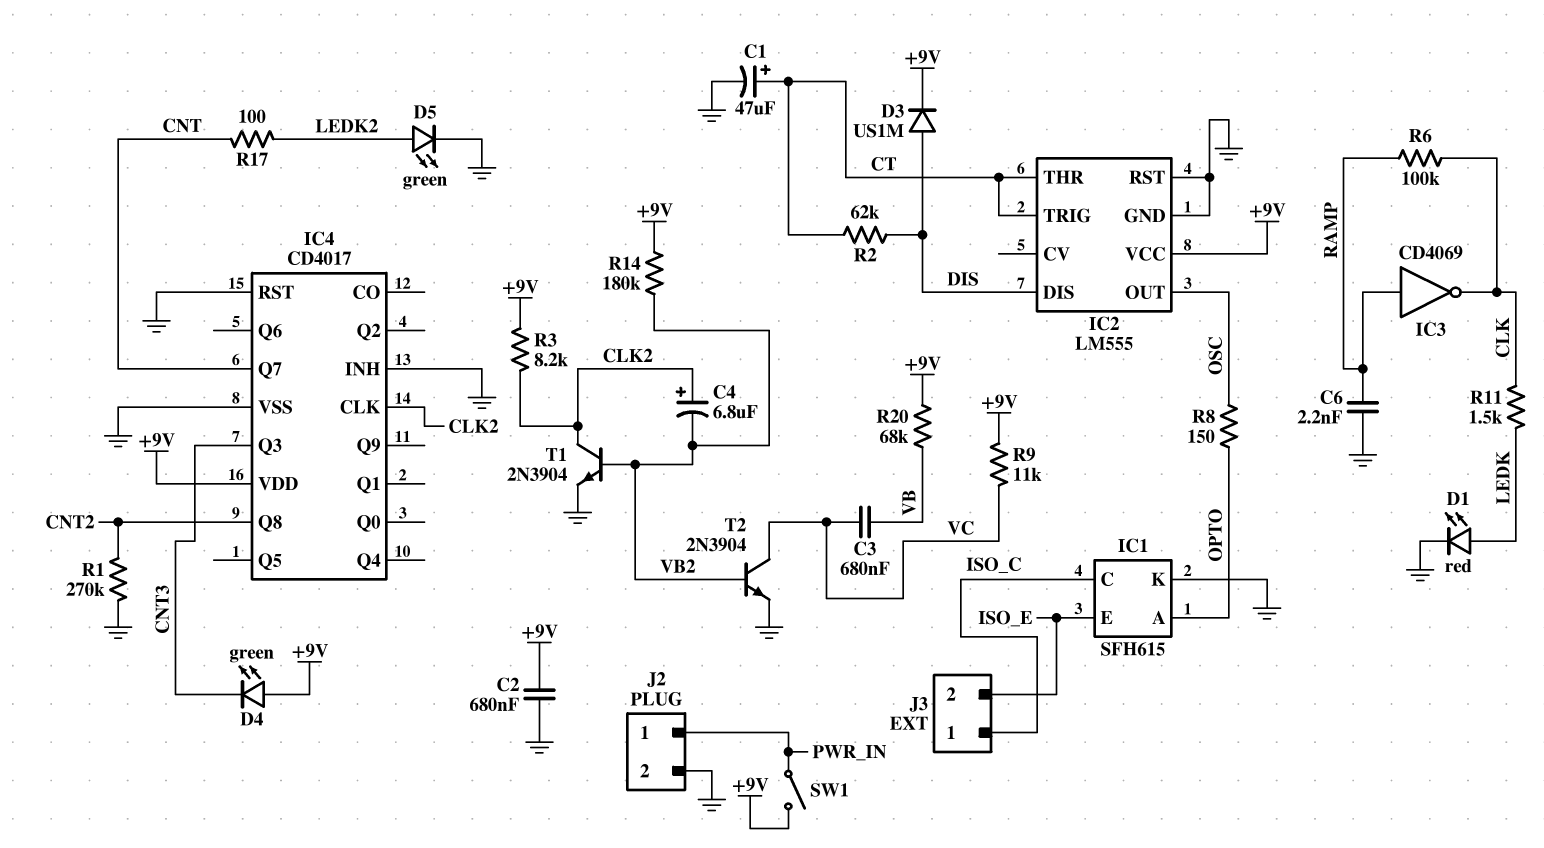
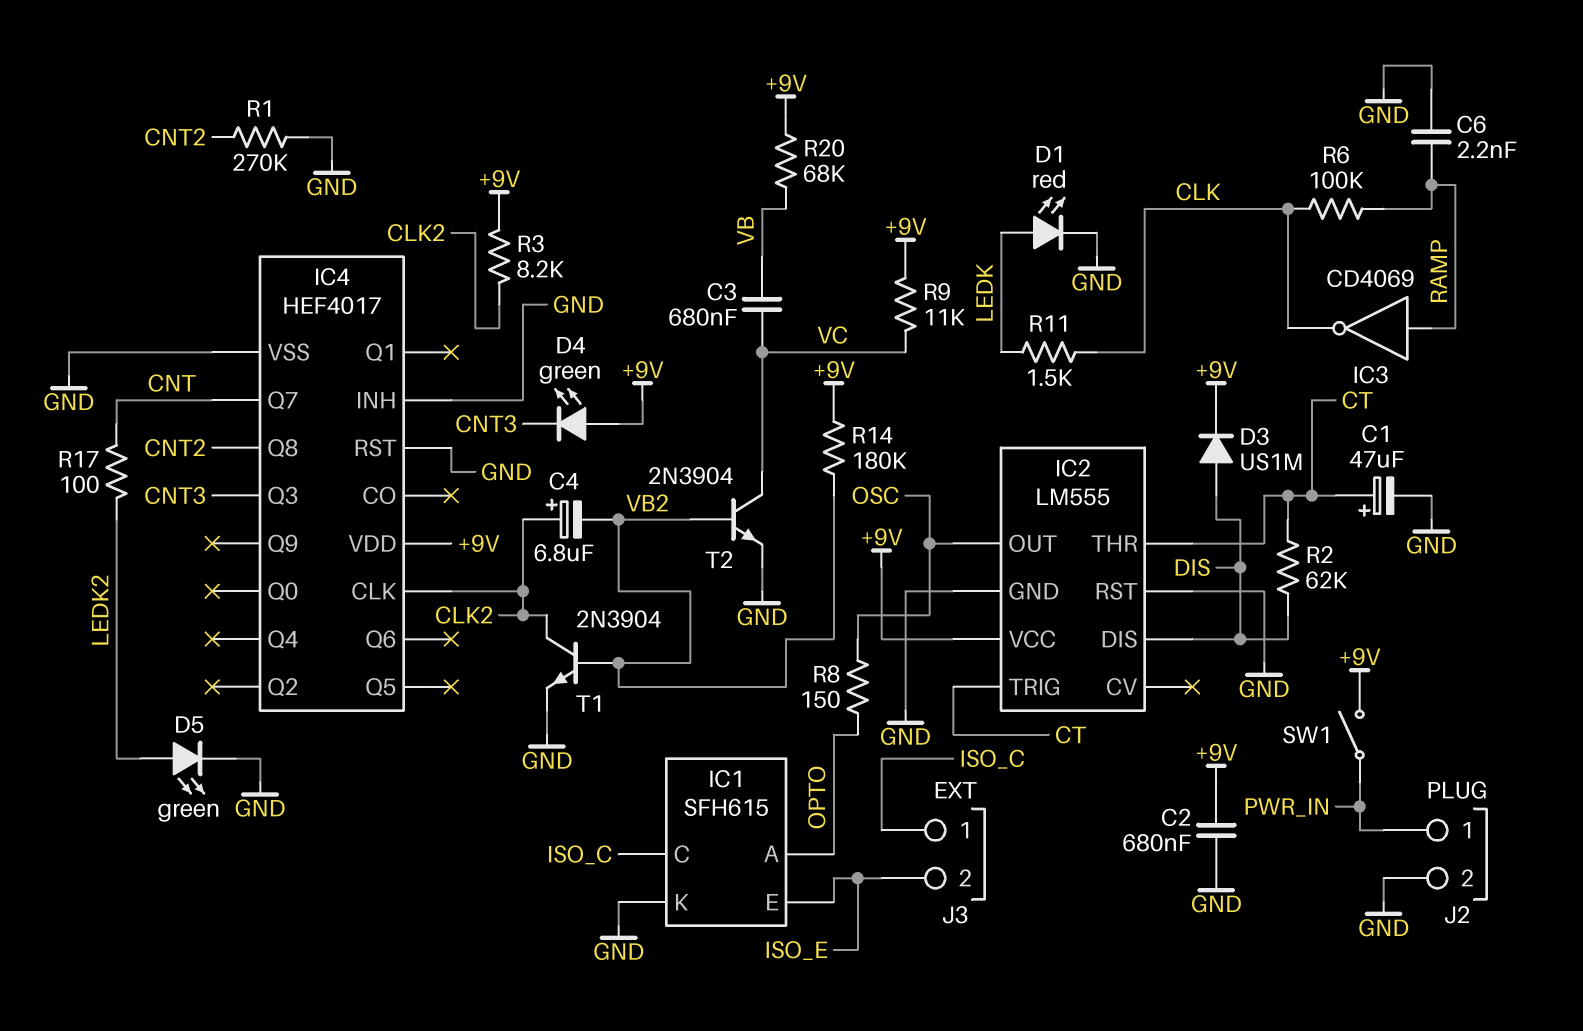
IC4: CD4017 -> HEF4017

